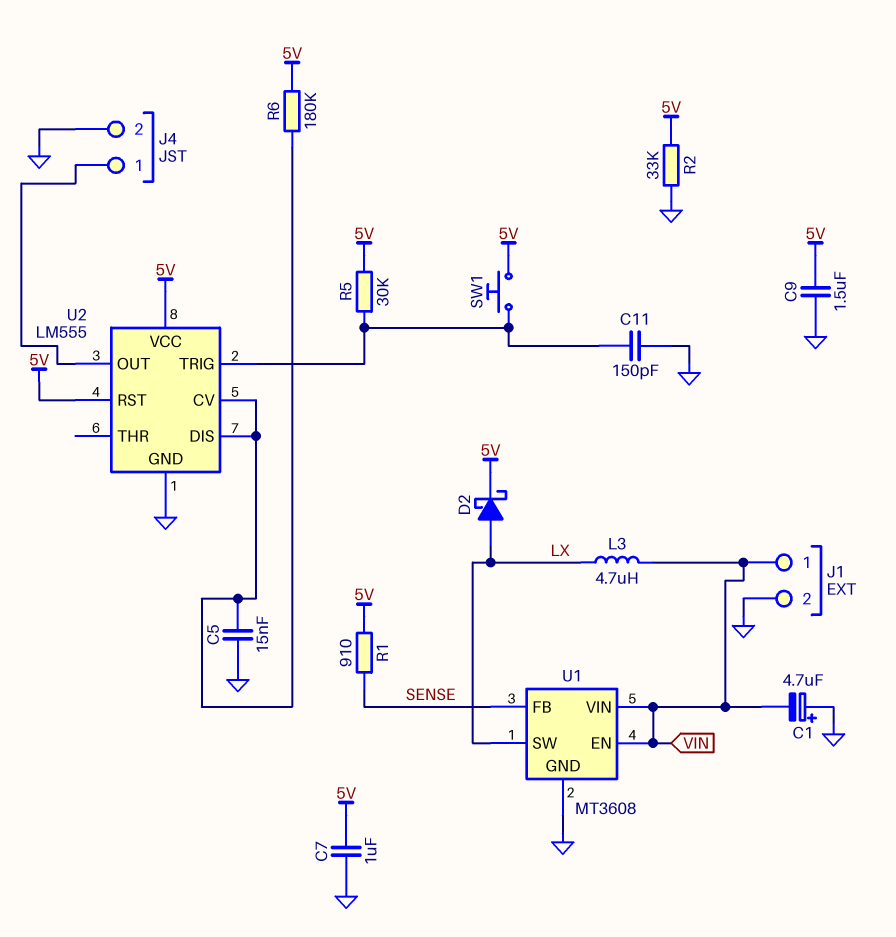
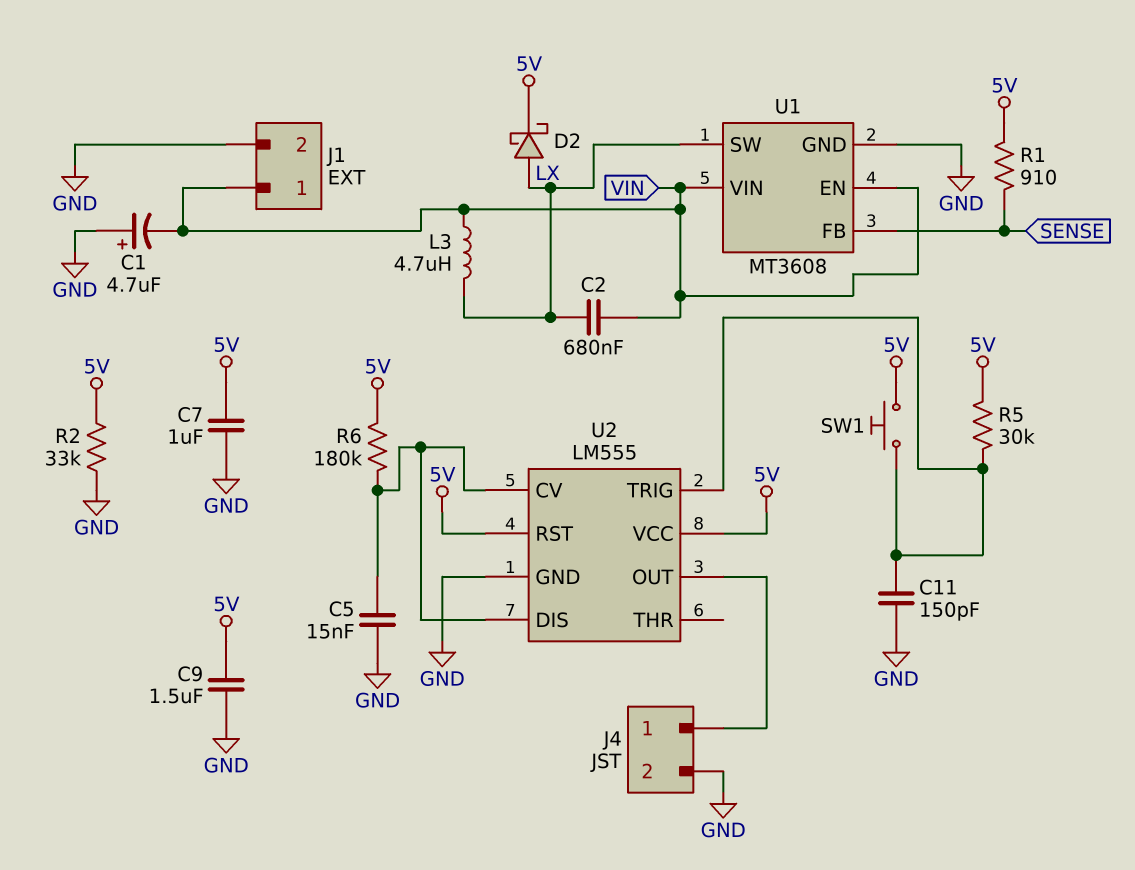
C2: none -> 680nF (LX, VIN)

